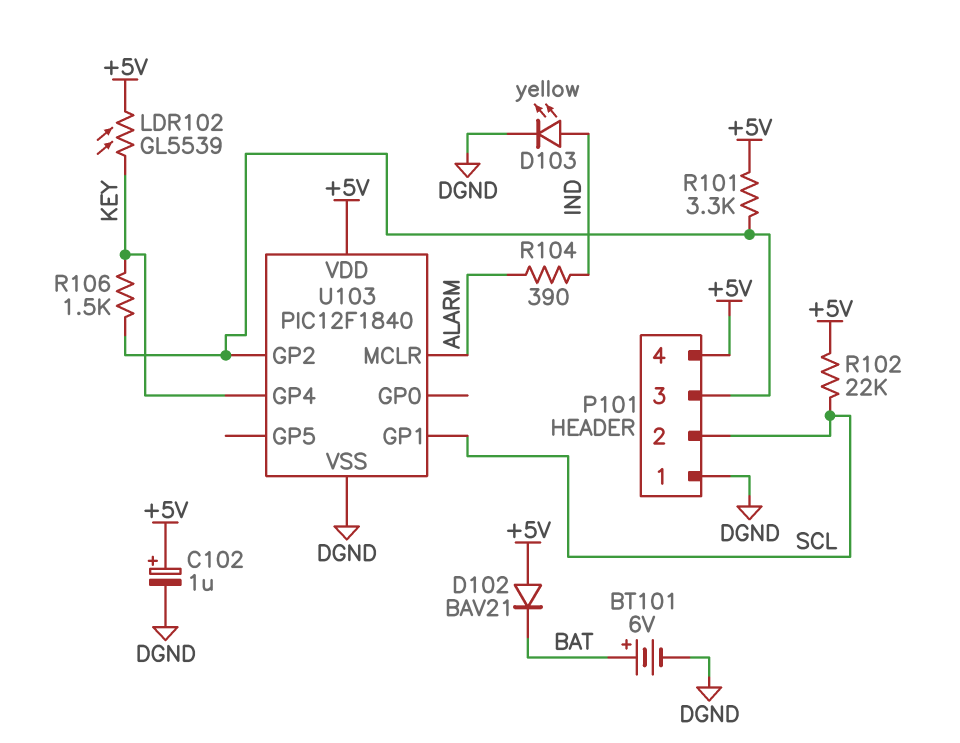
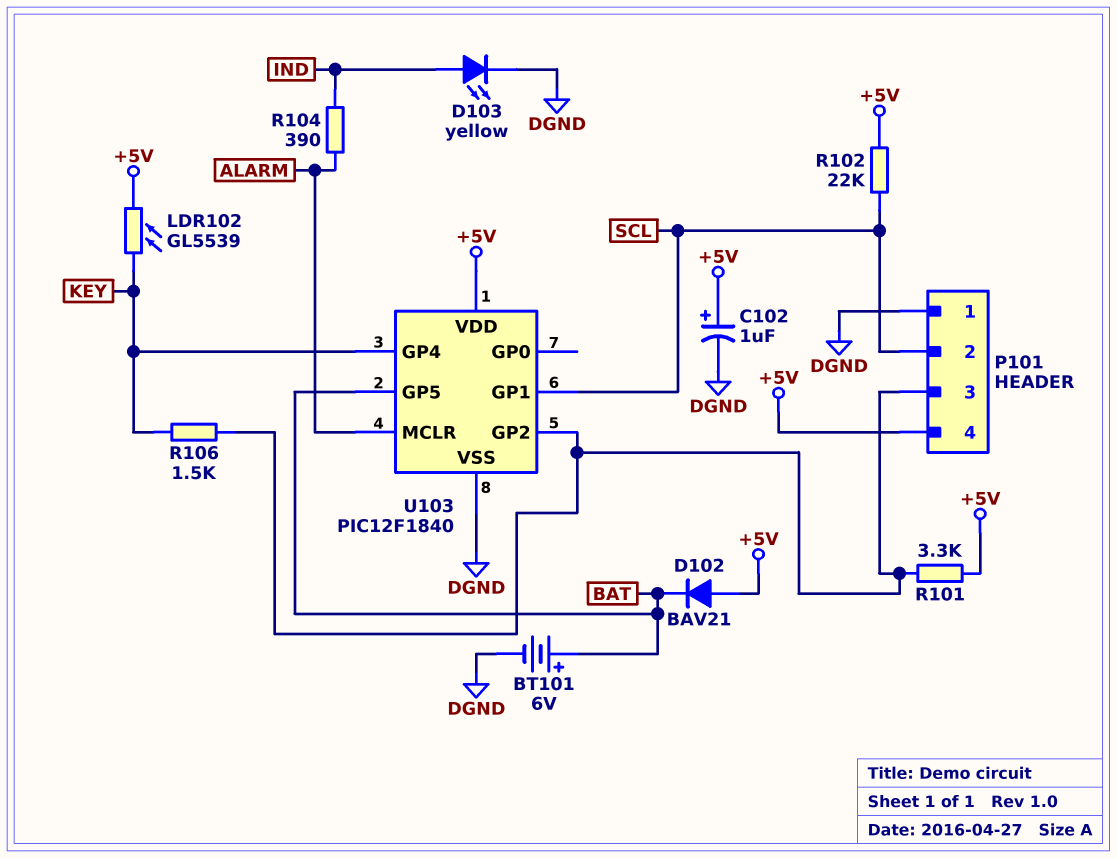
U103 pin GP5: none -> BAT

